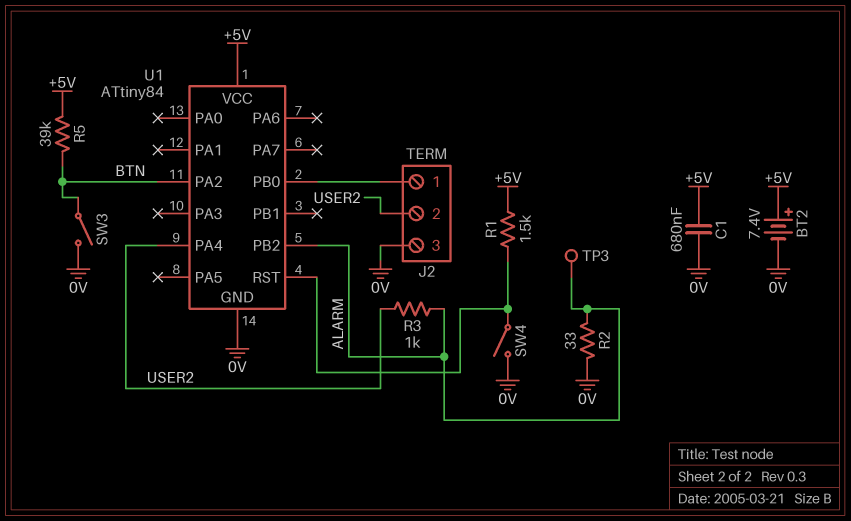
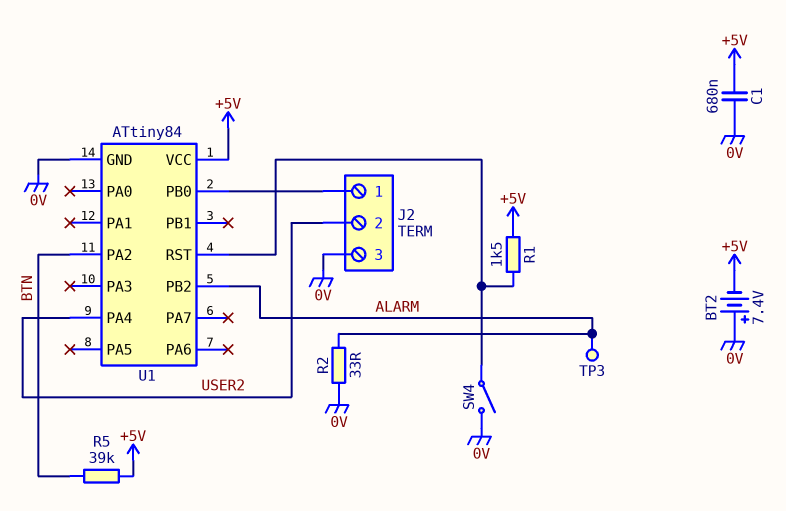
BT2: 7.4V (plus +5V, minus 0V) -> 7.4V (plus 0V, minus +5V)
R3: 1k (ALARM, USER2) -> none
SW3: switch (0V, BTN) -> none

